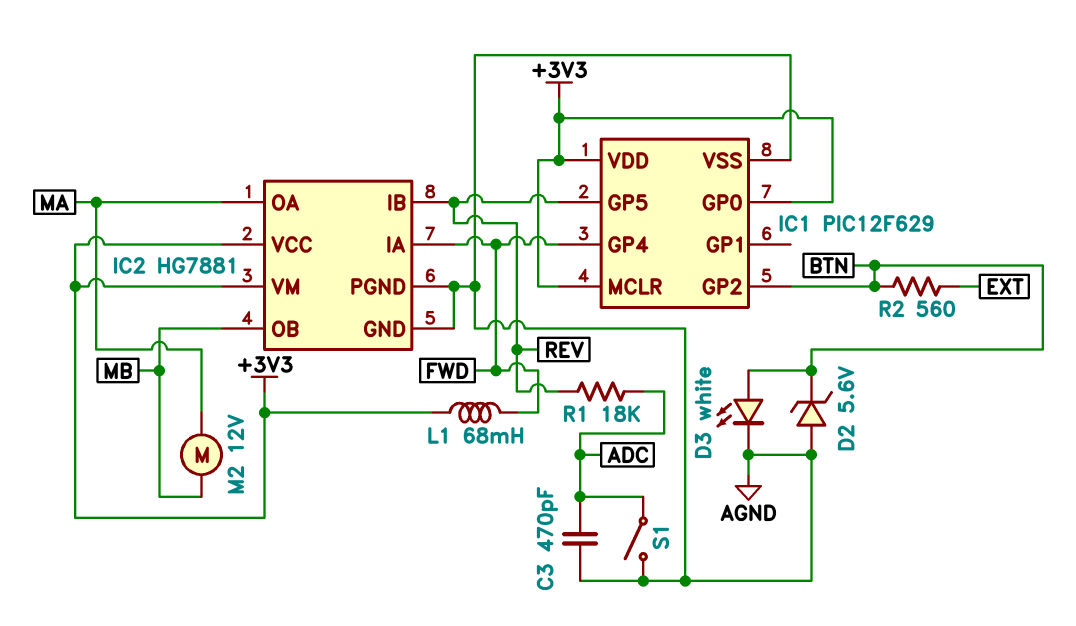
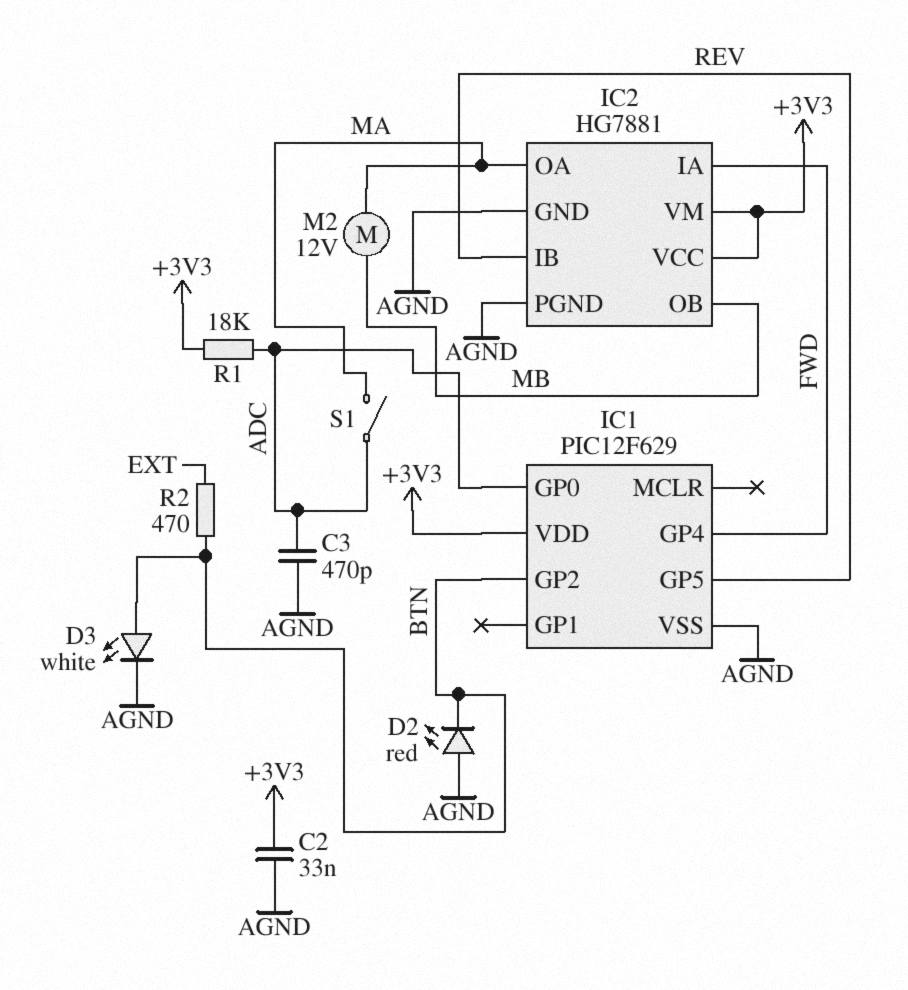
C2: none -> 33nF (+3V3, AGND)
D2: zener 5.6V (A AGND, K BTN) -> LED red (A AGND, K BTN)
IC1 pin GP0: +3V3 -> ADC
IC1 pin MCLR: +3V3 -> none
L1: 68mH (+3V3, FWD) -> none
R1: 18k (ADC, REV) -> 18k (+3V3, ADC)
R2: 560 (BTN, EXT) -> 470 (BTN, EXT)
S1: switch (ADC, AGND) -> switch (ADC, MA)

